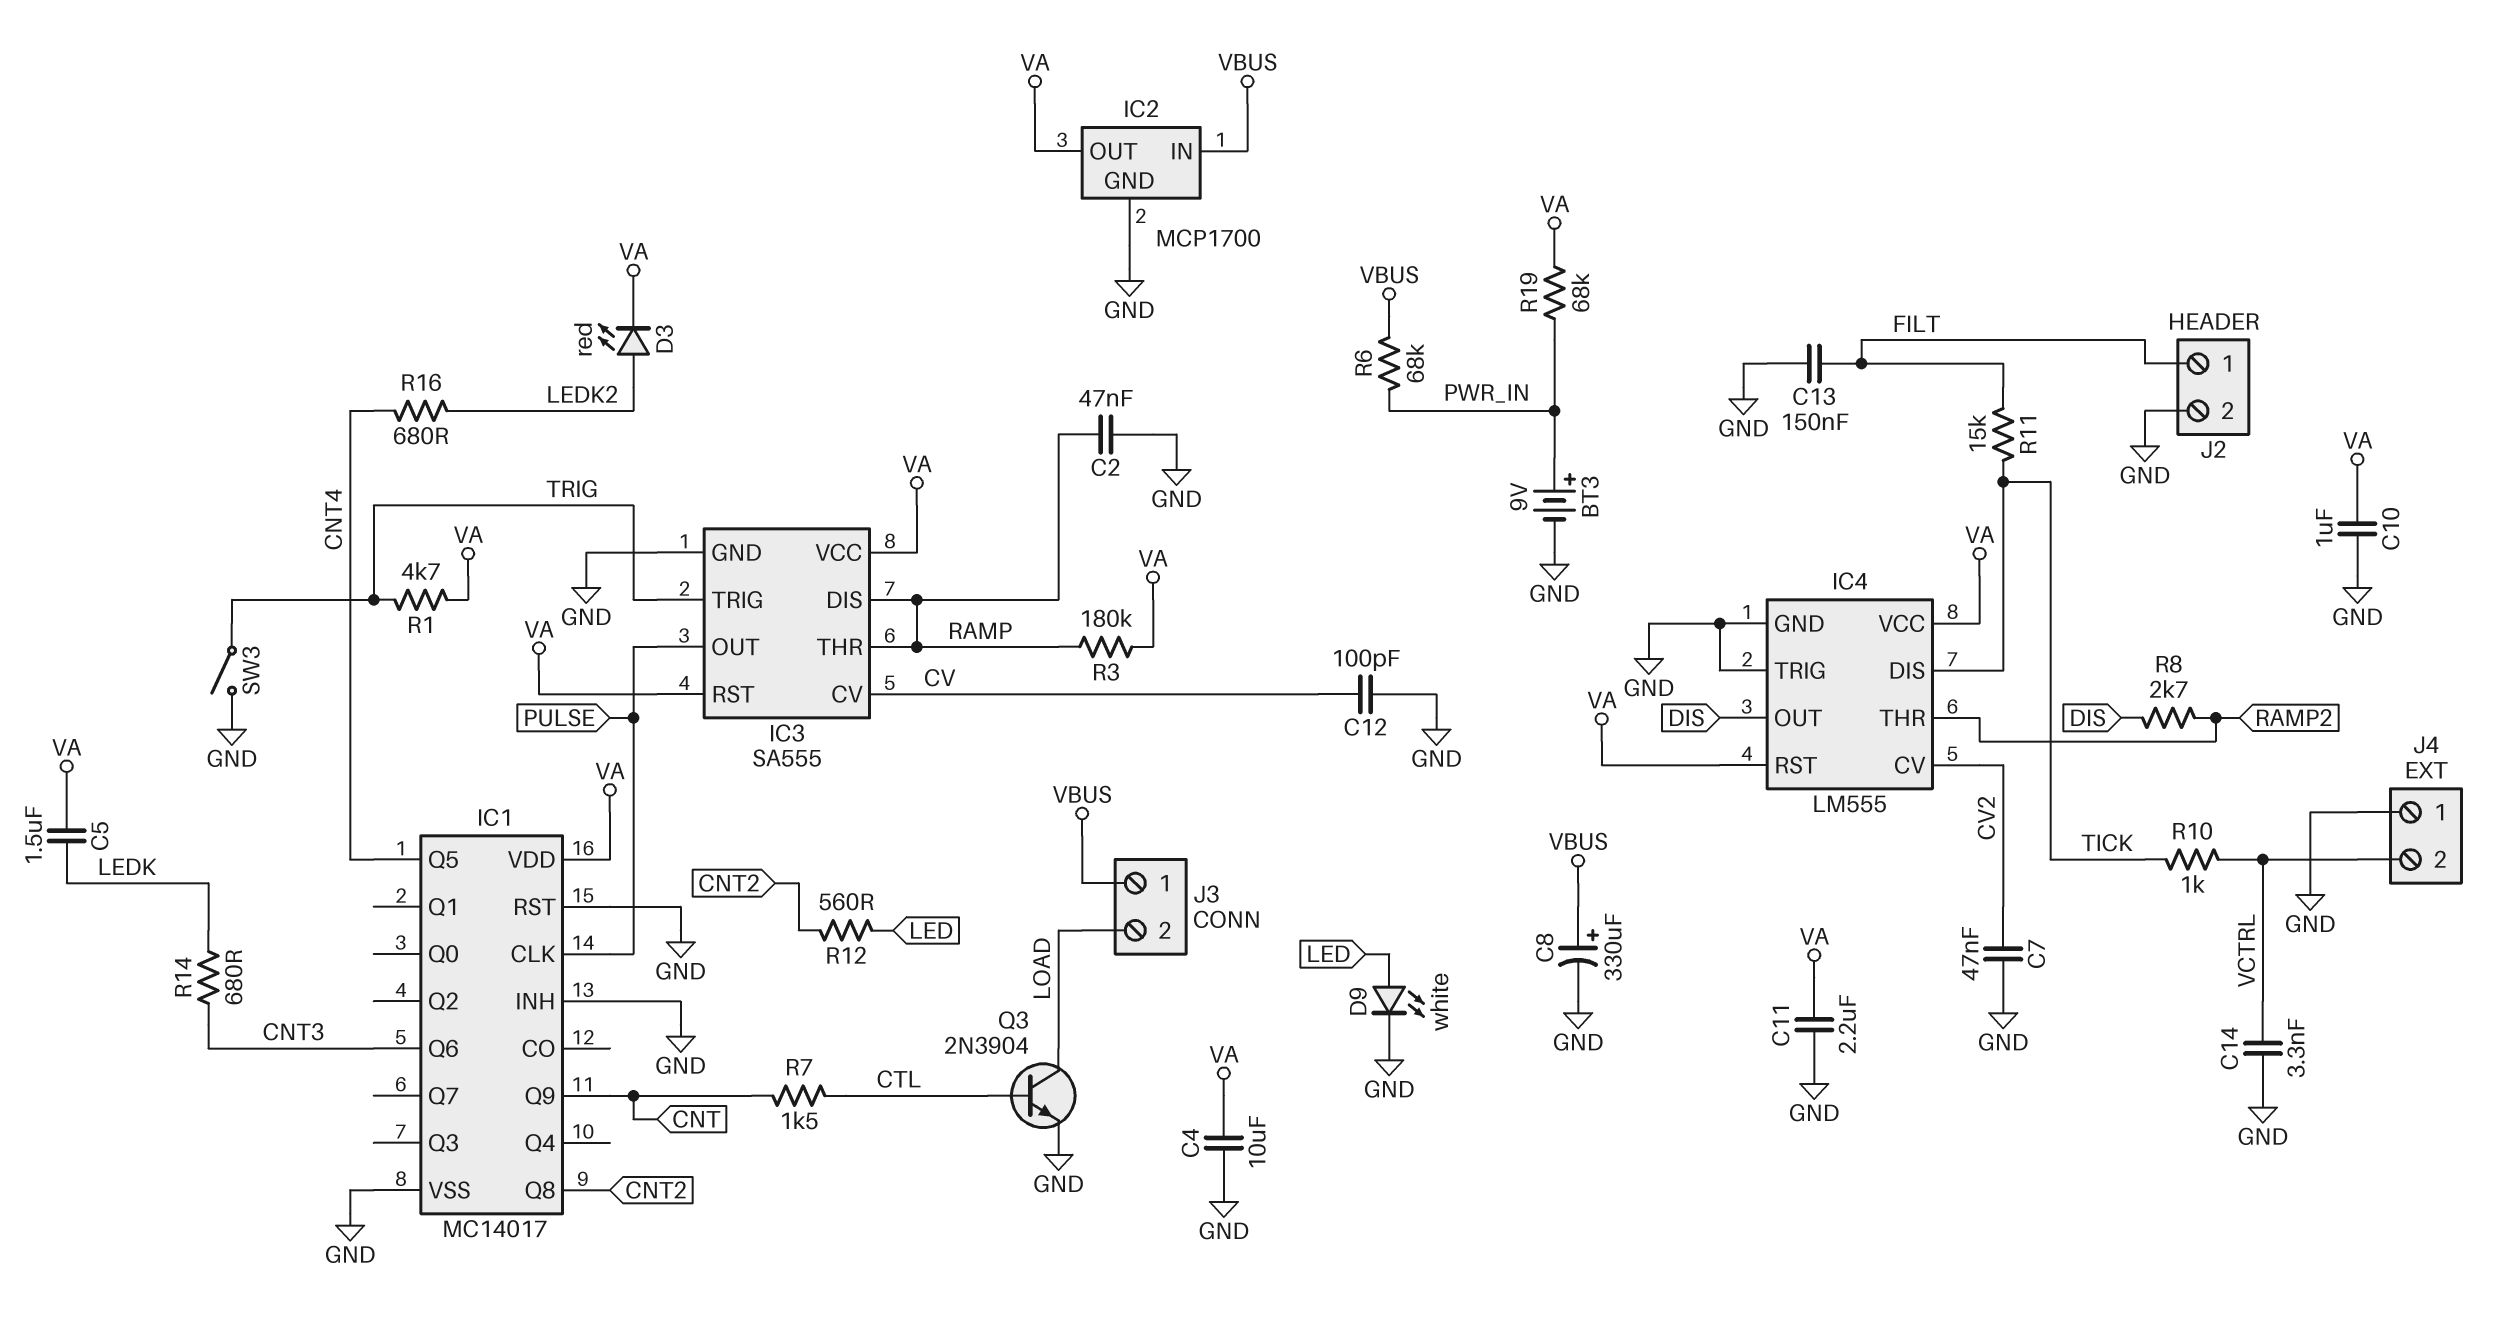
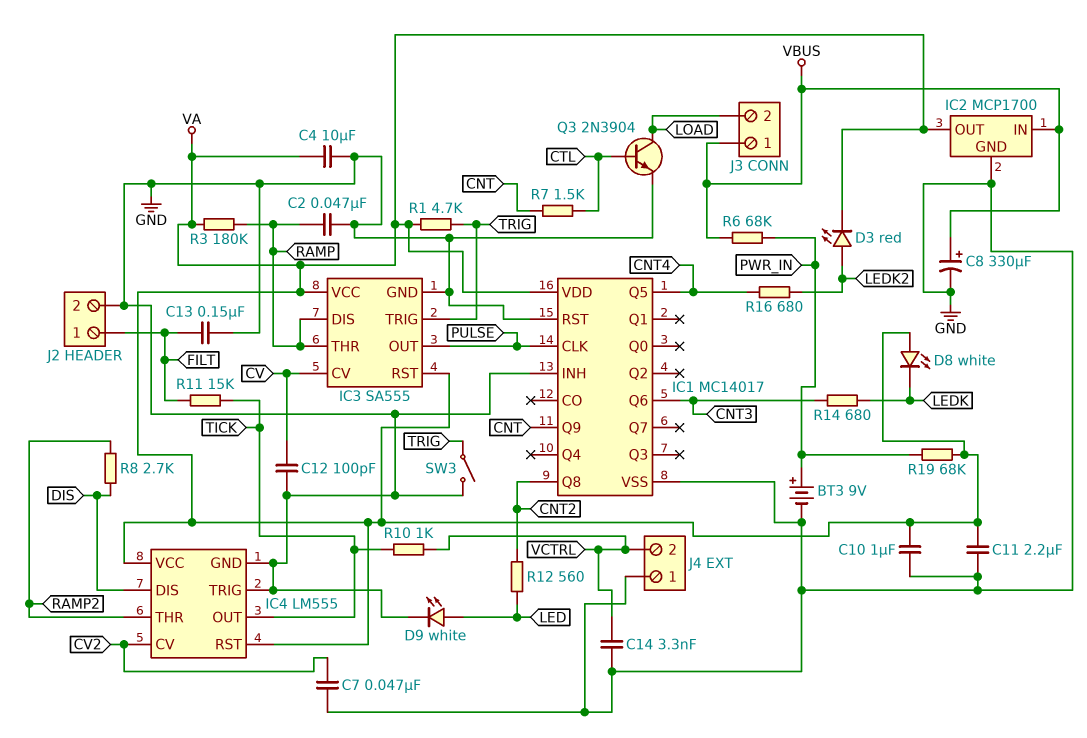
C5: 1.5uF (LEDK, VA) -> none
D8: none -> LED white (A VA, K LEDK)
IC4 pin DIS: TICK -> DIS
IC4 pin OUT: DIS -> TICK

